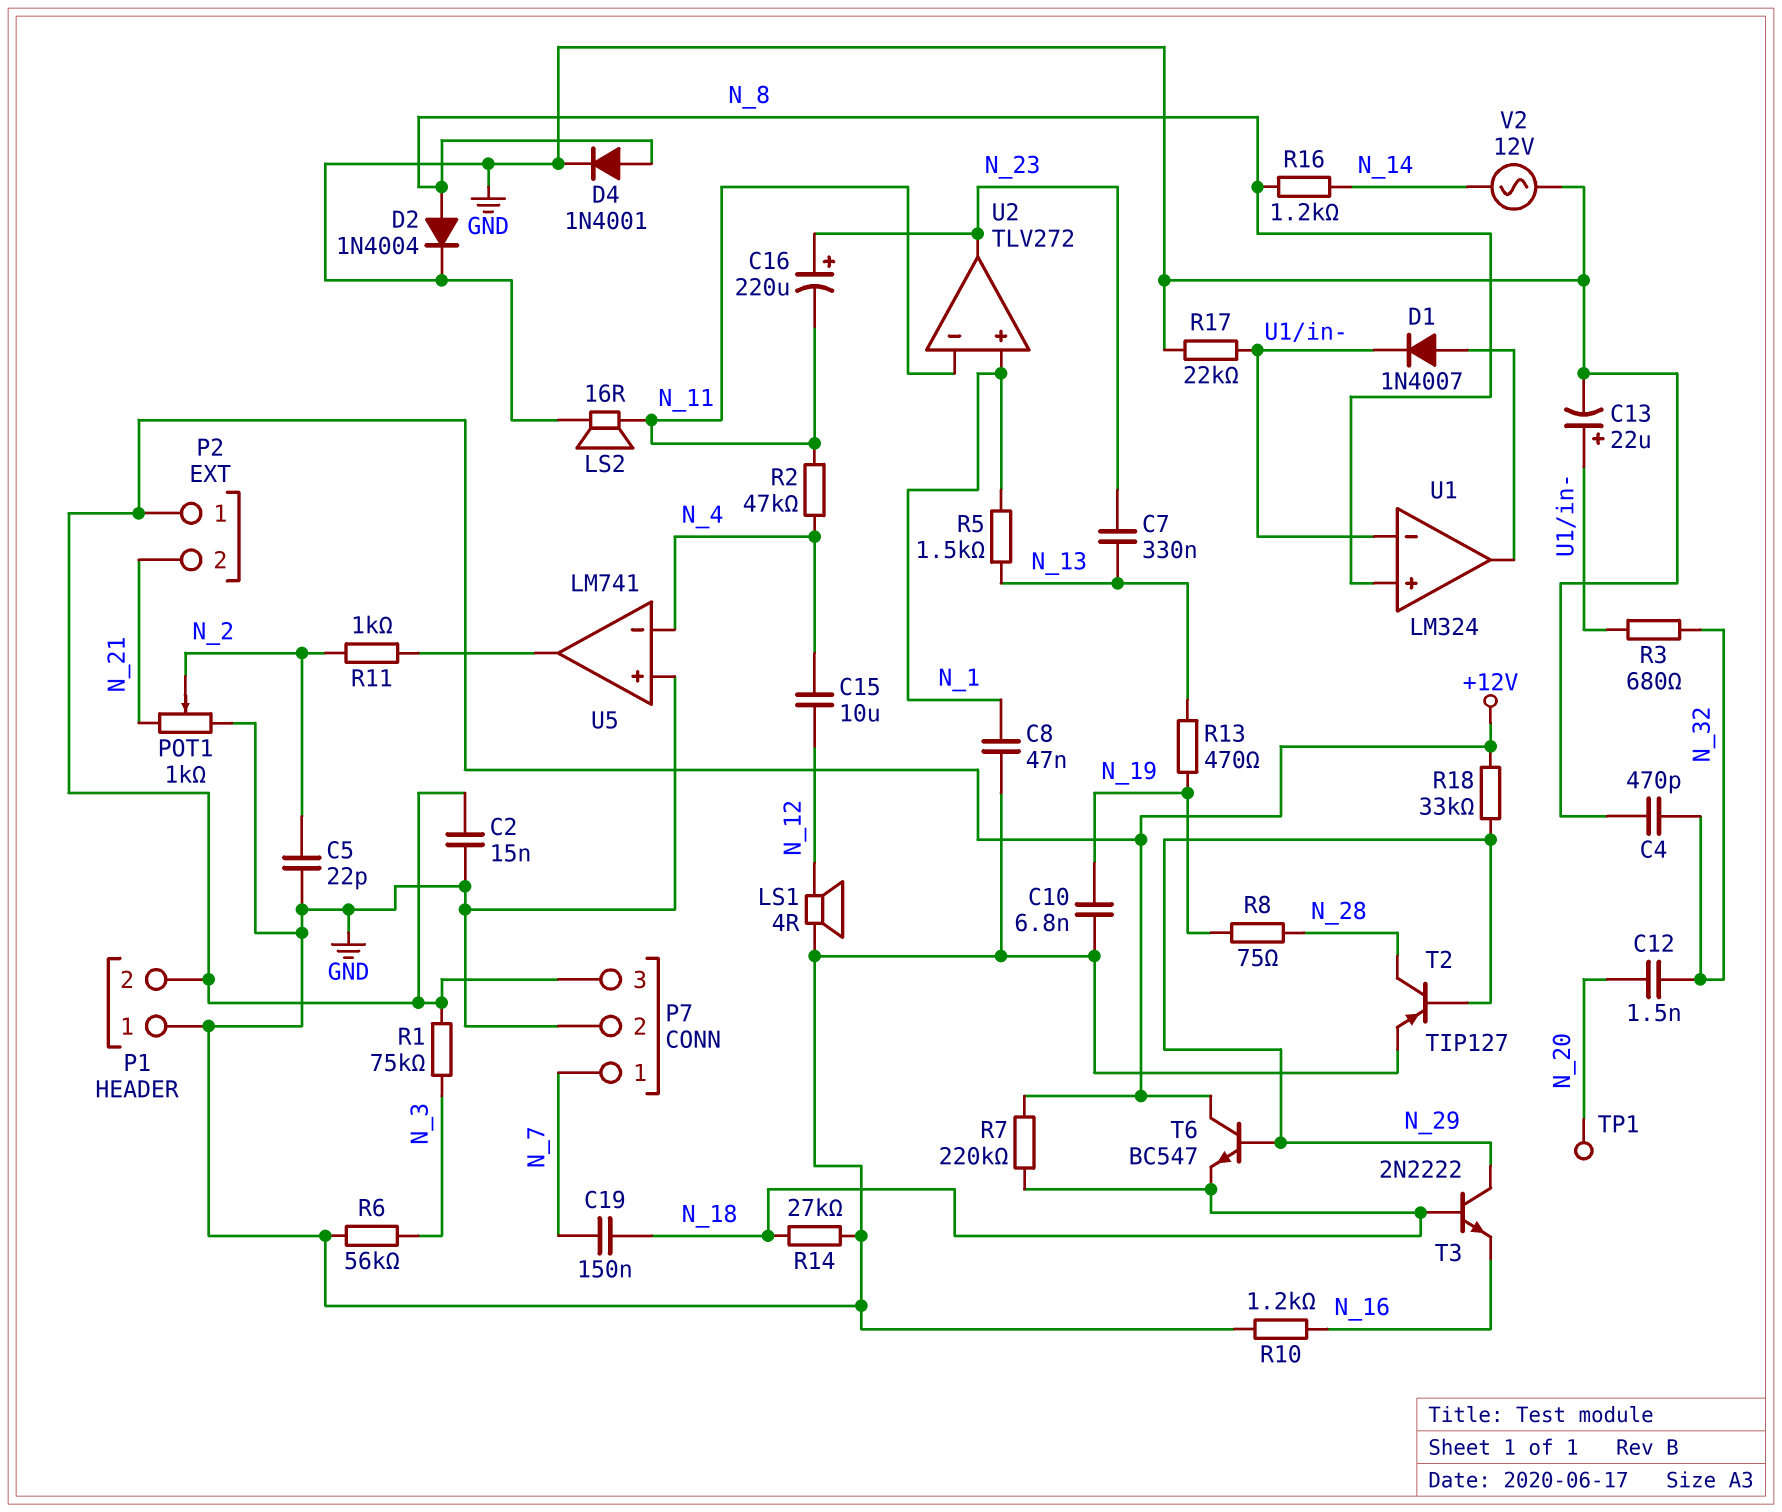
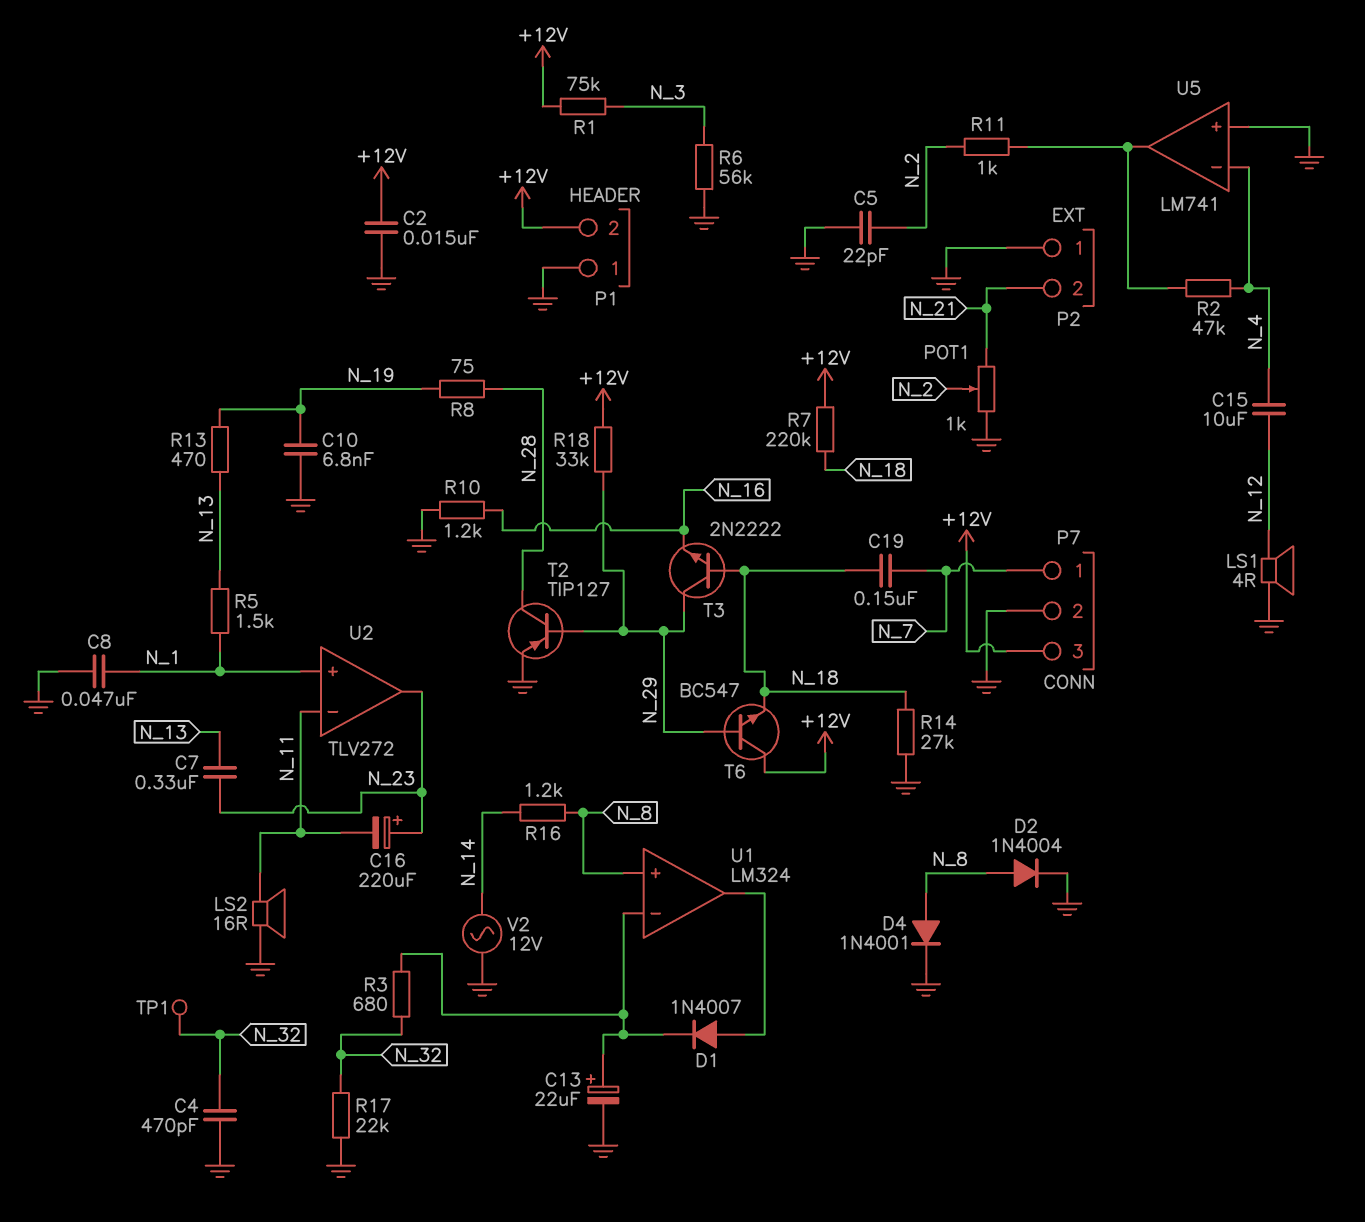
C12: 1.5nF (N_20, N_32) -> none
P2 pin 1: +12V -> GND
R2: 47k (N_4, N_11) -> 47k (N_4, U5/out)
R17: 22k (GND, U1/in-) -> 22k (GND, N_32)
TP1: test point (N_20) -> test point (N_32)

